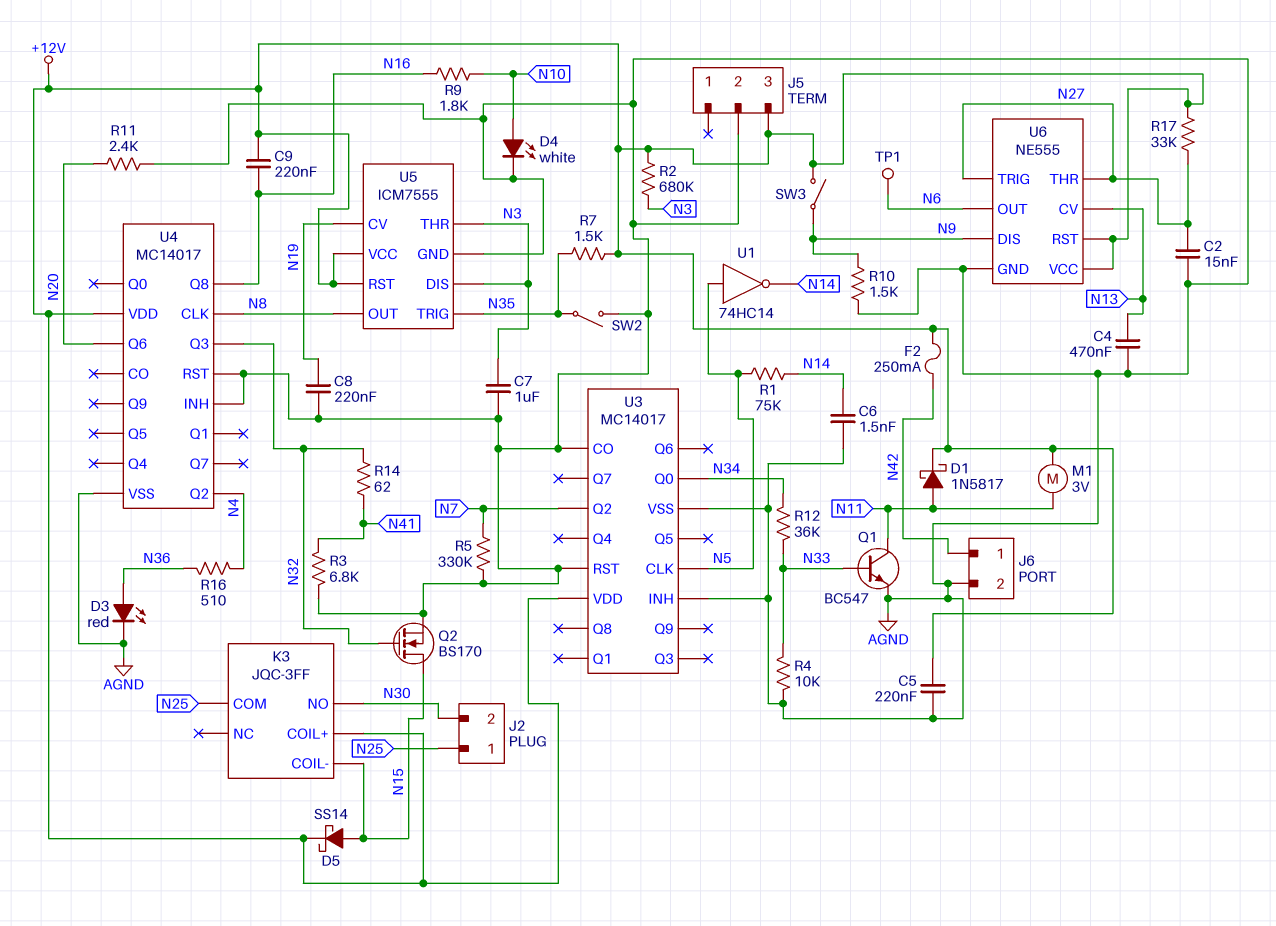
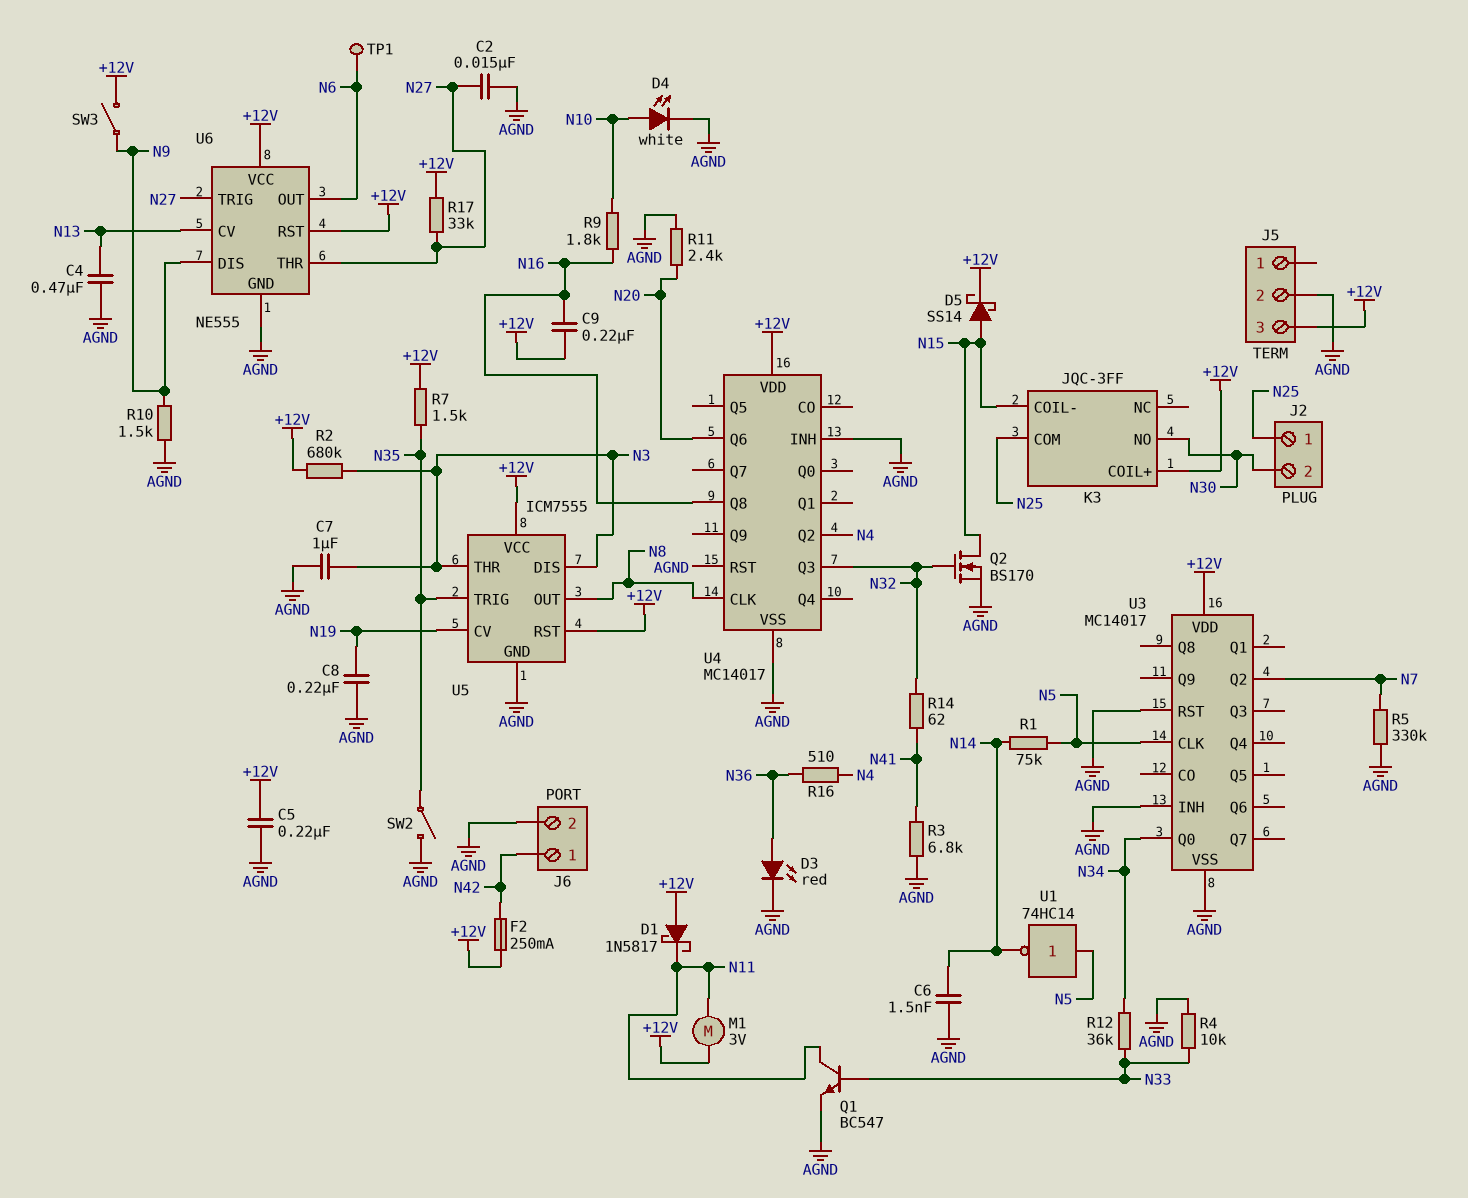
D1: schottky 1N5817 (A N11, K +12V) -> schottky 1N5817 (A +12V, K N11)
U3 pin CO: AGND -> none

